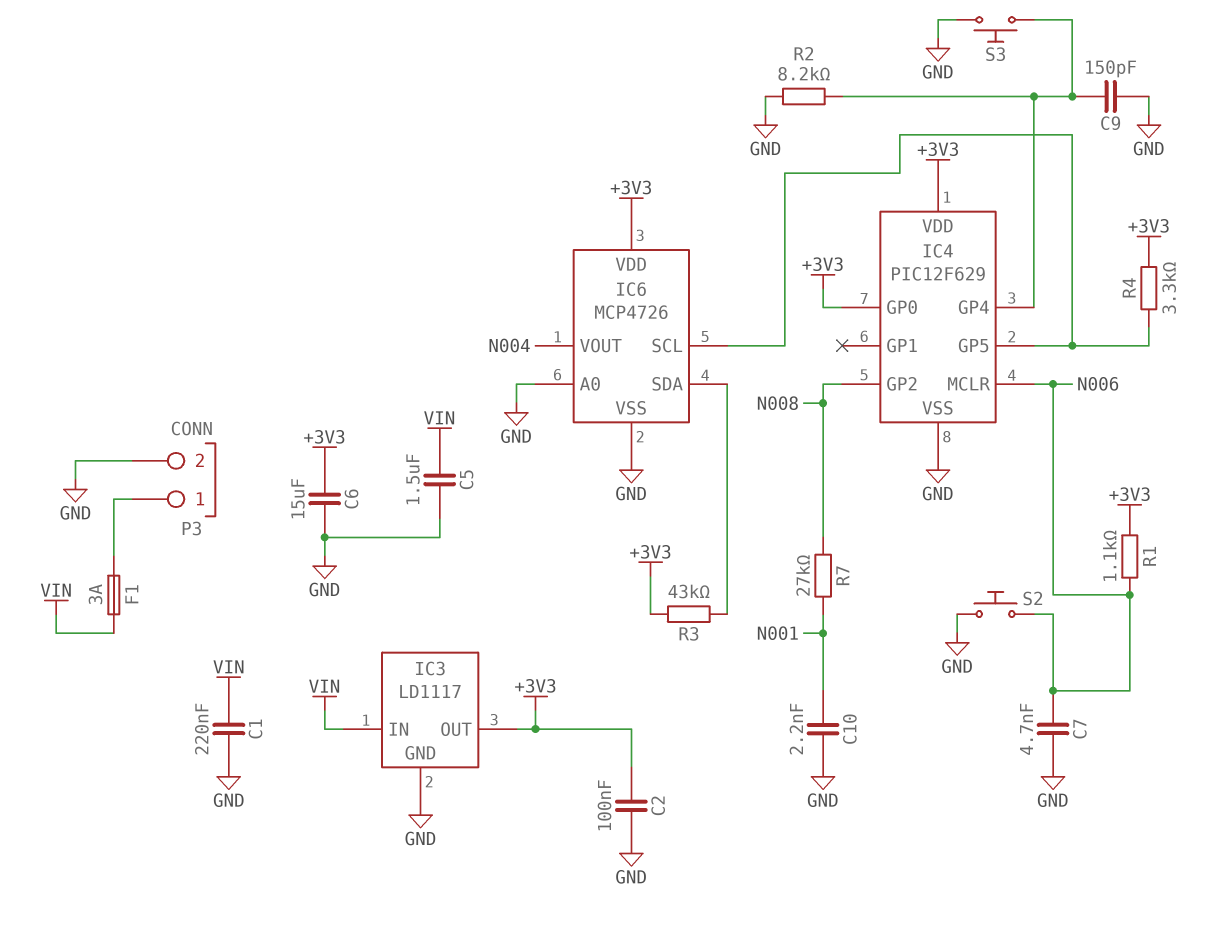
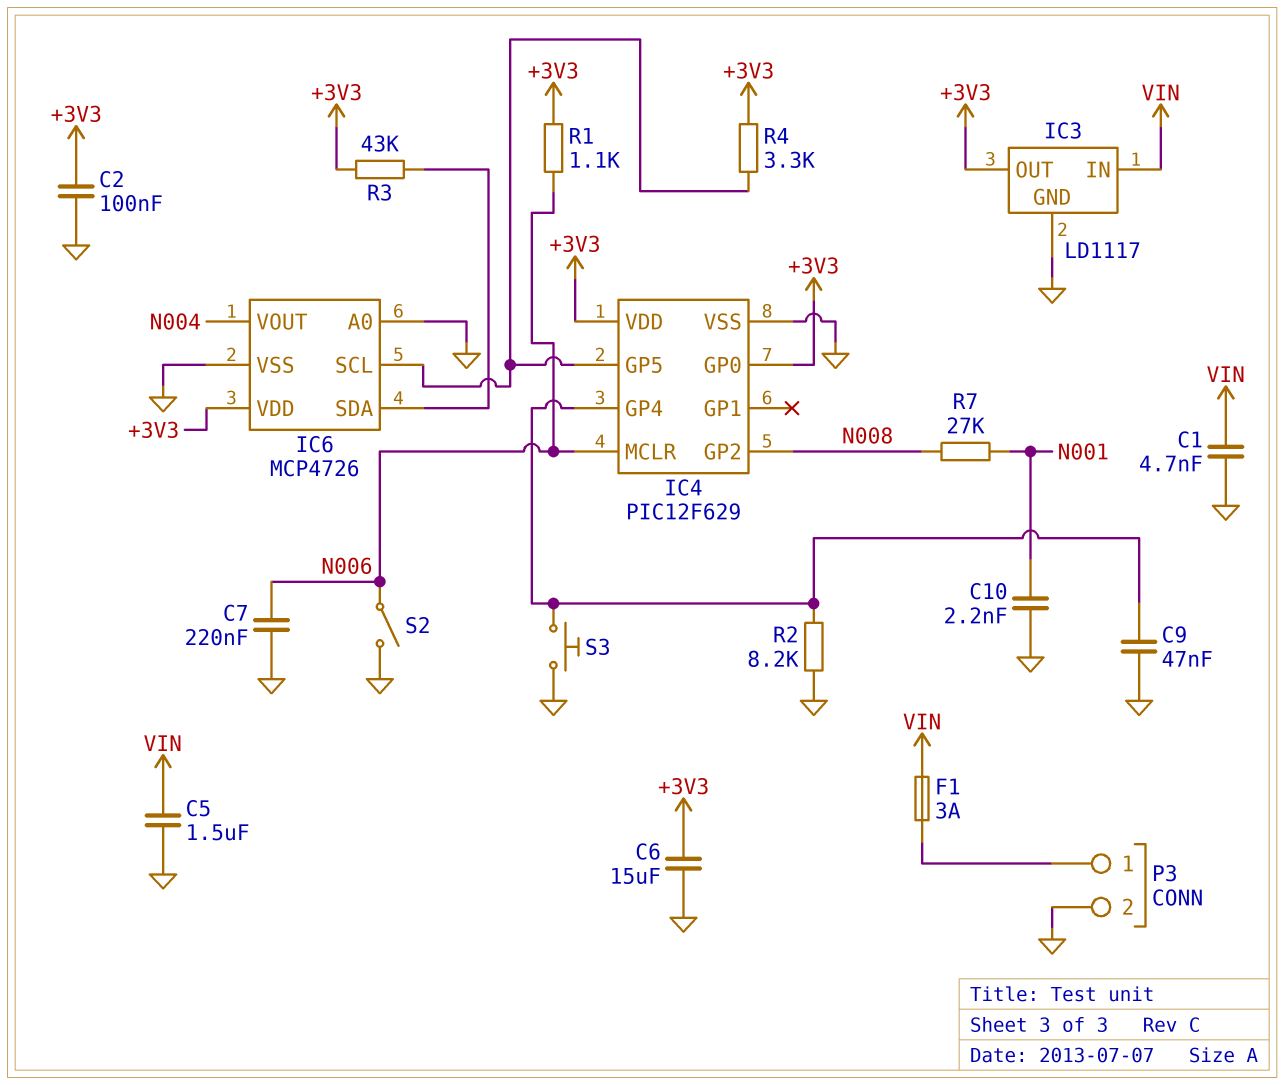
C1: 220nF (GND, VIN) -> 4.7nF (GND, VIN)
C7: 4.7nF (GND, N006) -> 220nF (GND, N006)
C9: 150pF (GND, IC4/GP4) -> 47nF (GND, IC4/GP4)
S2: button (GND, N006) -> switch (GND, N006)

